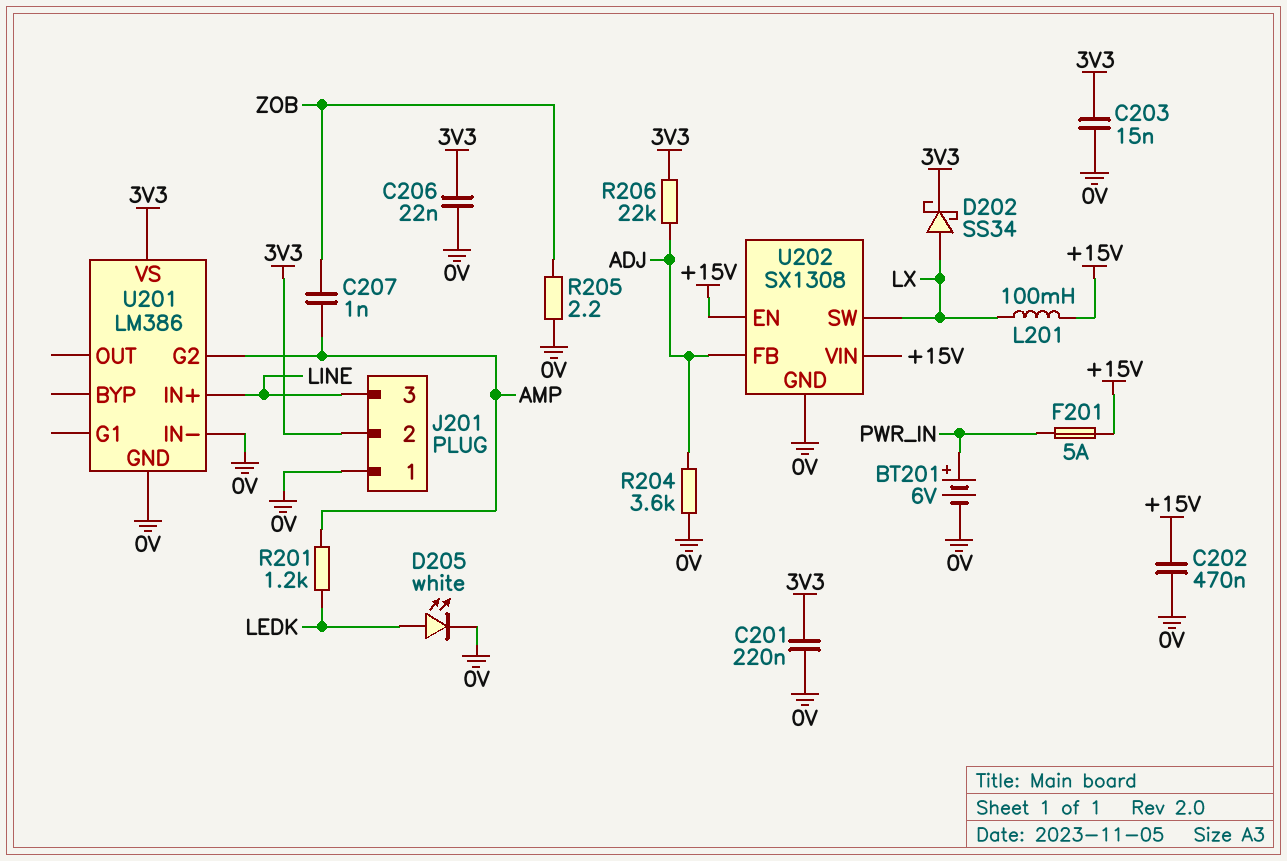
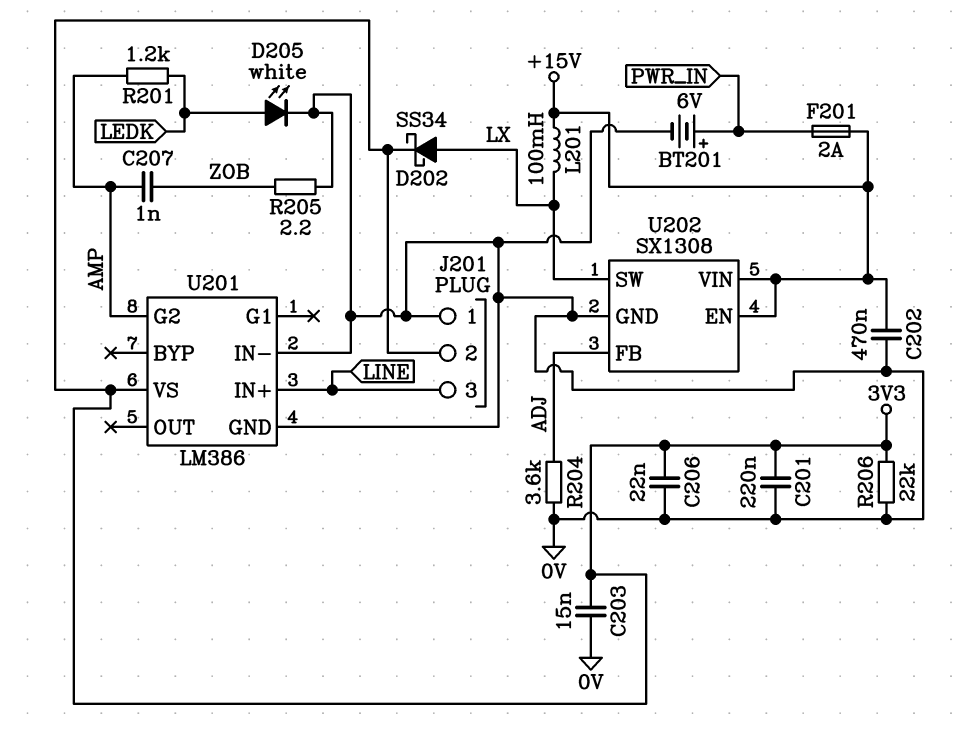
F201: 5A (+15V, PWR_IN) -> 2A (+15V, PWR_IN)
R206: 22k (3V3, ADJ) -> 22k (0V, 3V3)

